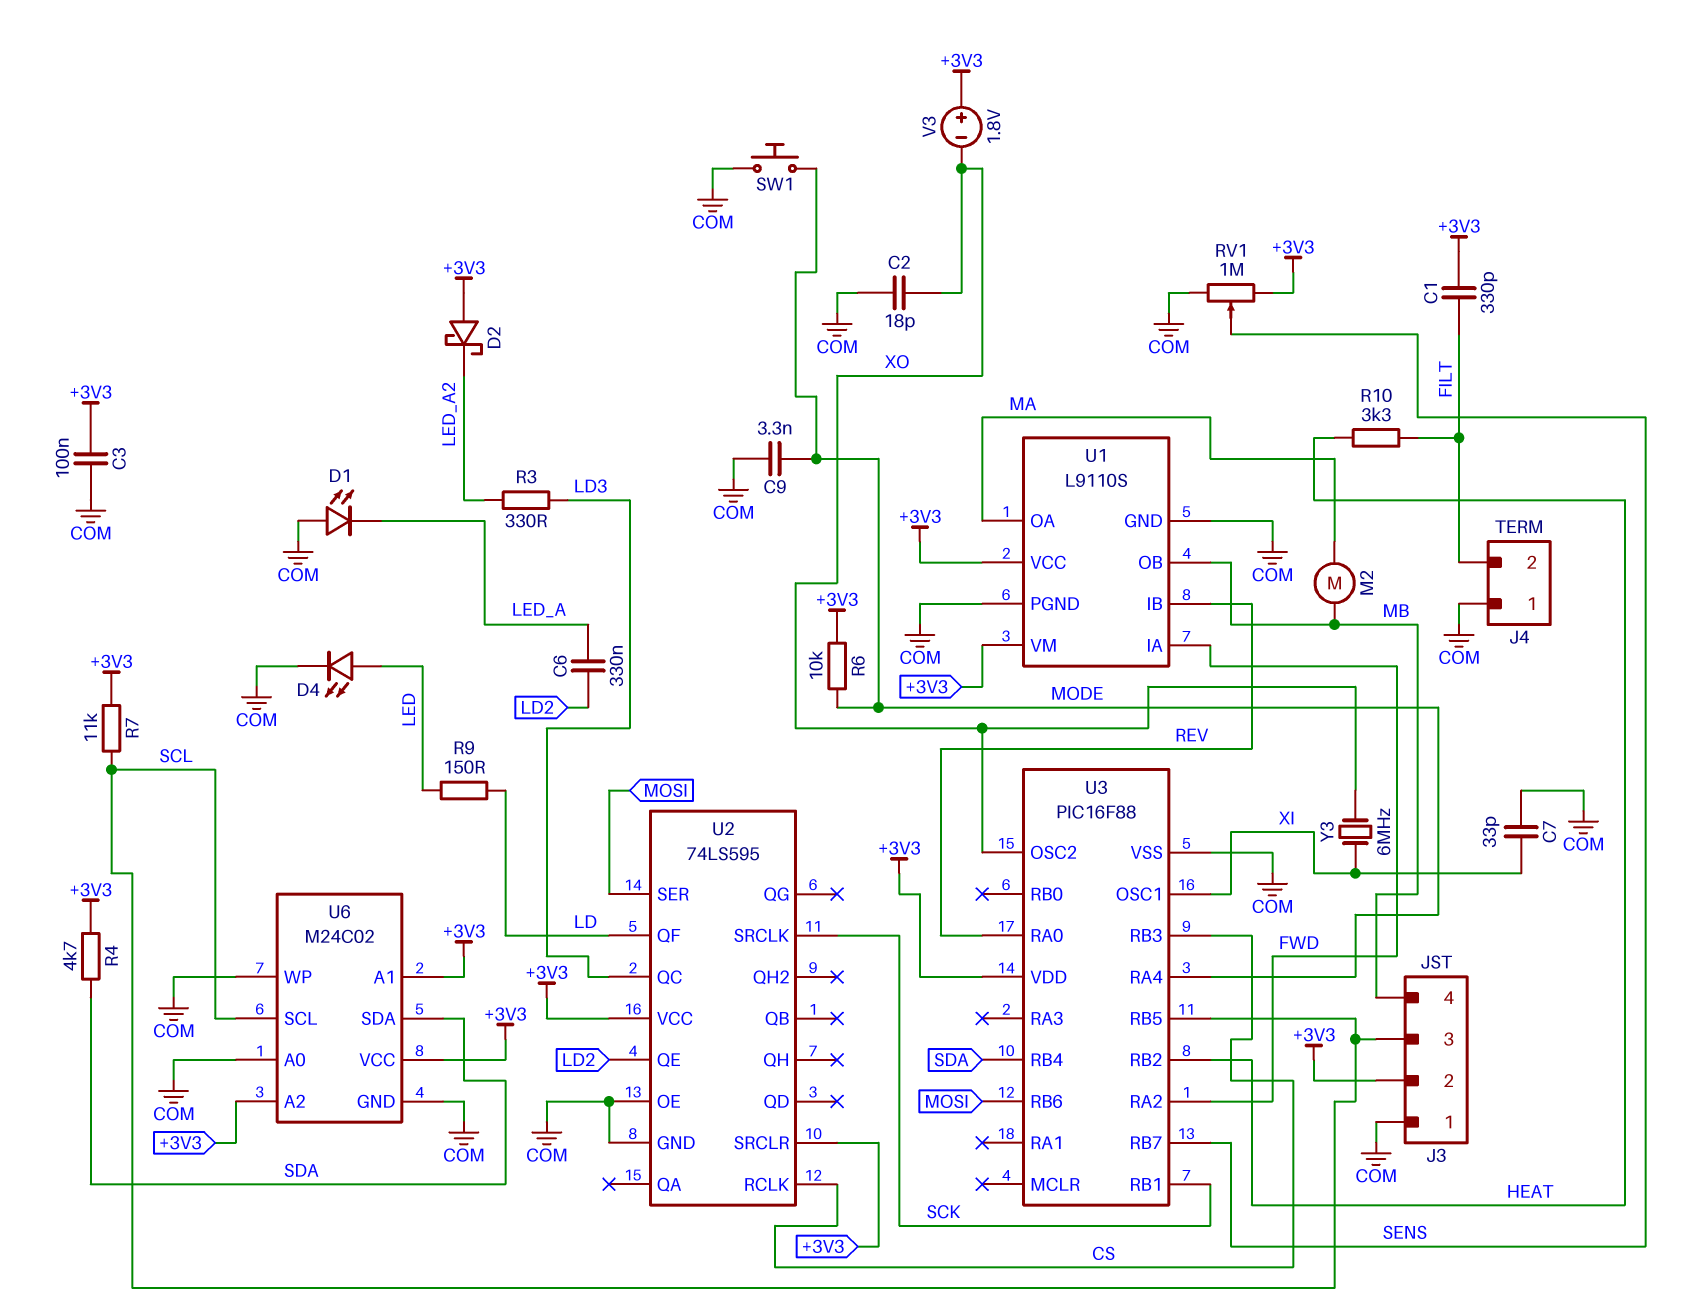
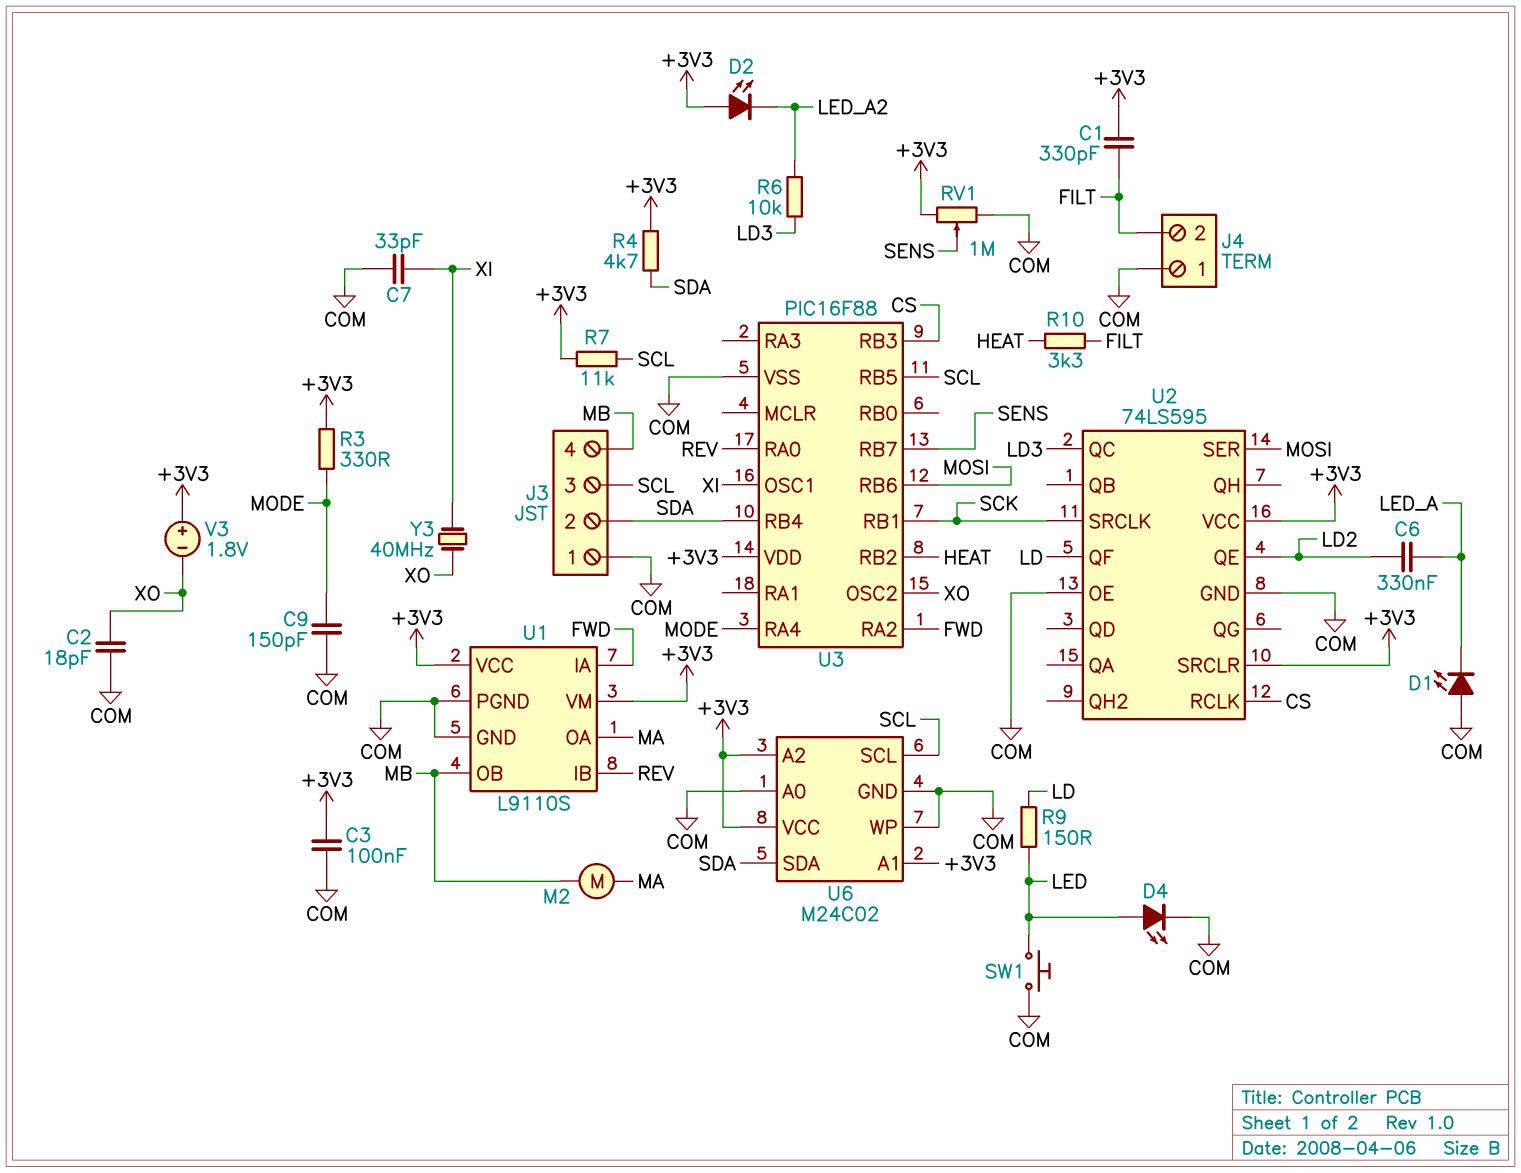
C9: 3.3nF (COM, MODE) -> 150pF (COM, MODE)
D2: schottky (A +3V3, K LED_A2) -> LED (A +3V3, K LED_A2)
J3 pin 2: +3V3 -> SDA
R3: 330 (LD3, LED_A2) -> 330 (+3V3, MODE)
R6: 10k (+3V3, MODE) -> 10k (LD3, LED_A2)
SW1: button (COM, MODE) -> button (COM, LED)
Y3: 6MHz (XI, XO) -> 40MHz (XI, XO)

